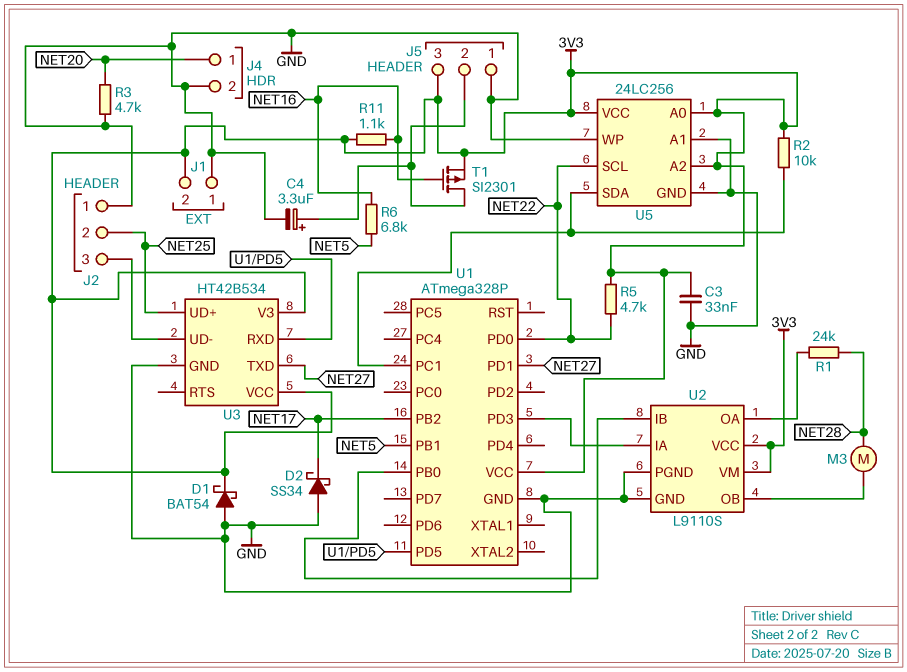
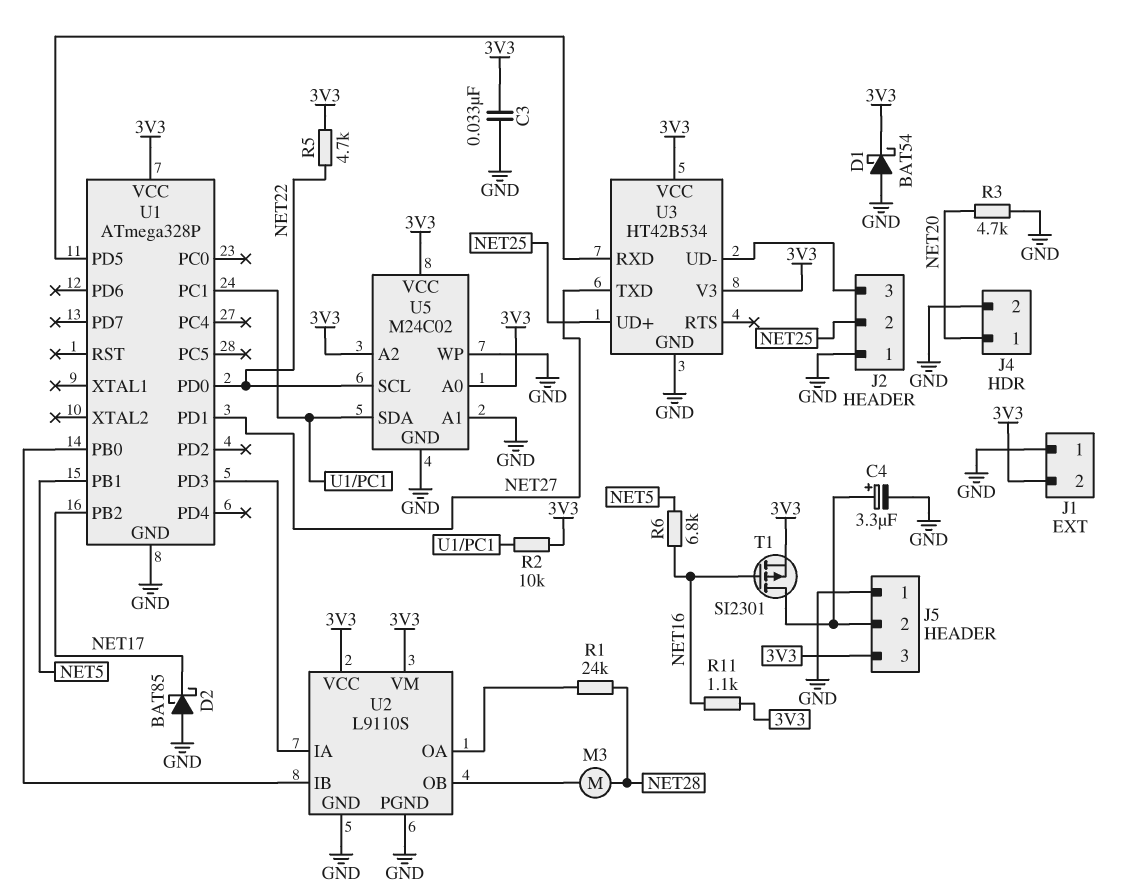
D2: schottky SS34 (A GND, K NET17) -> schottky BAT85 (A GND, K NET17)
U5: 24LC256 -> M24C02

